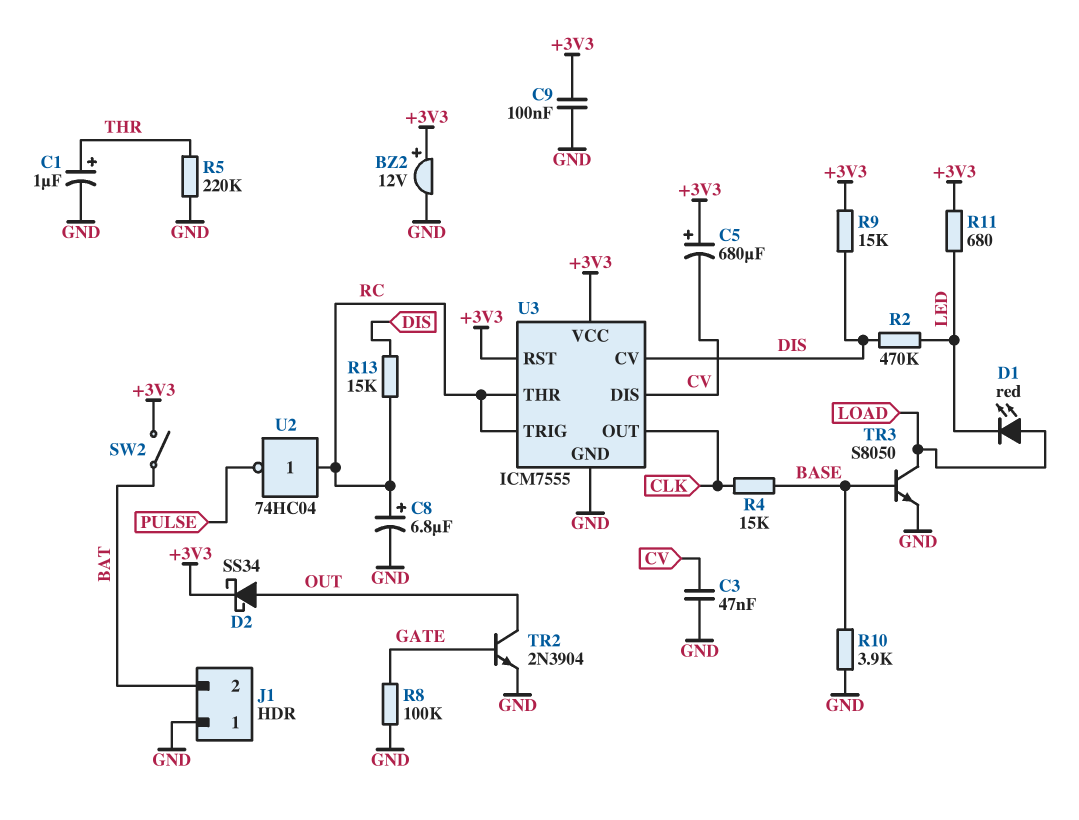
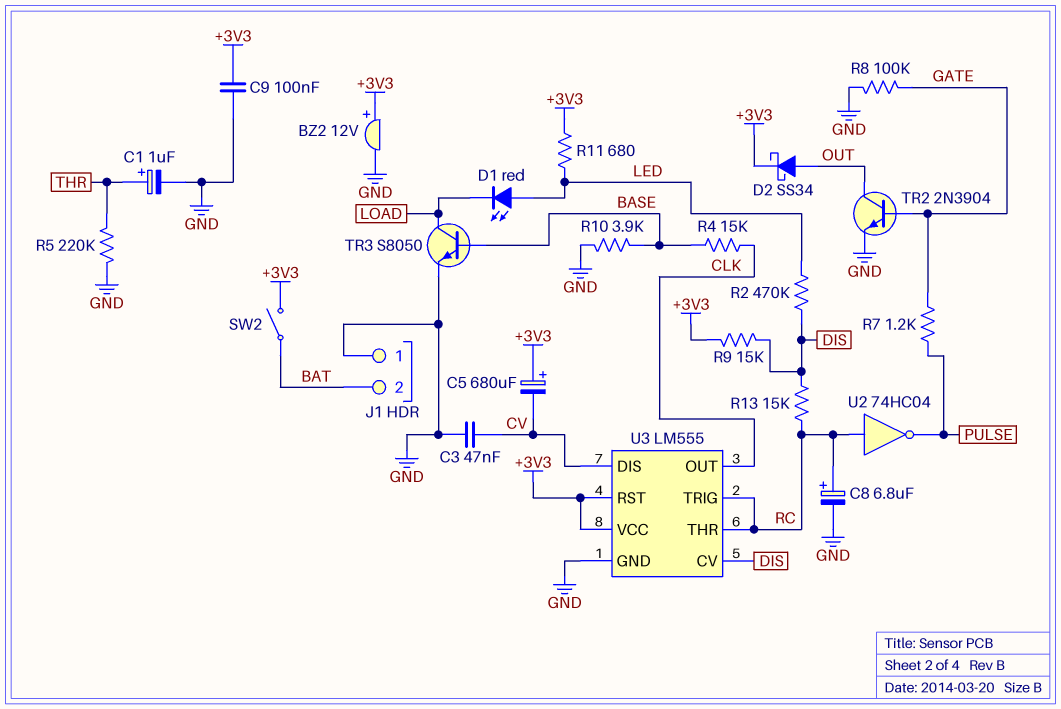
D1: LED red (A LOAD, K LED) -> LED red (A LED, K LOAD)
R7: none -> 1.2k (GATE, PULSE)
U3: ICM7555 -> LM555

